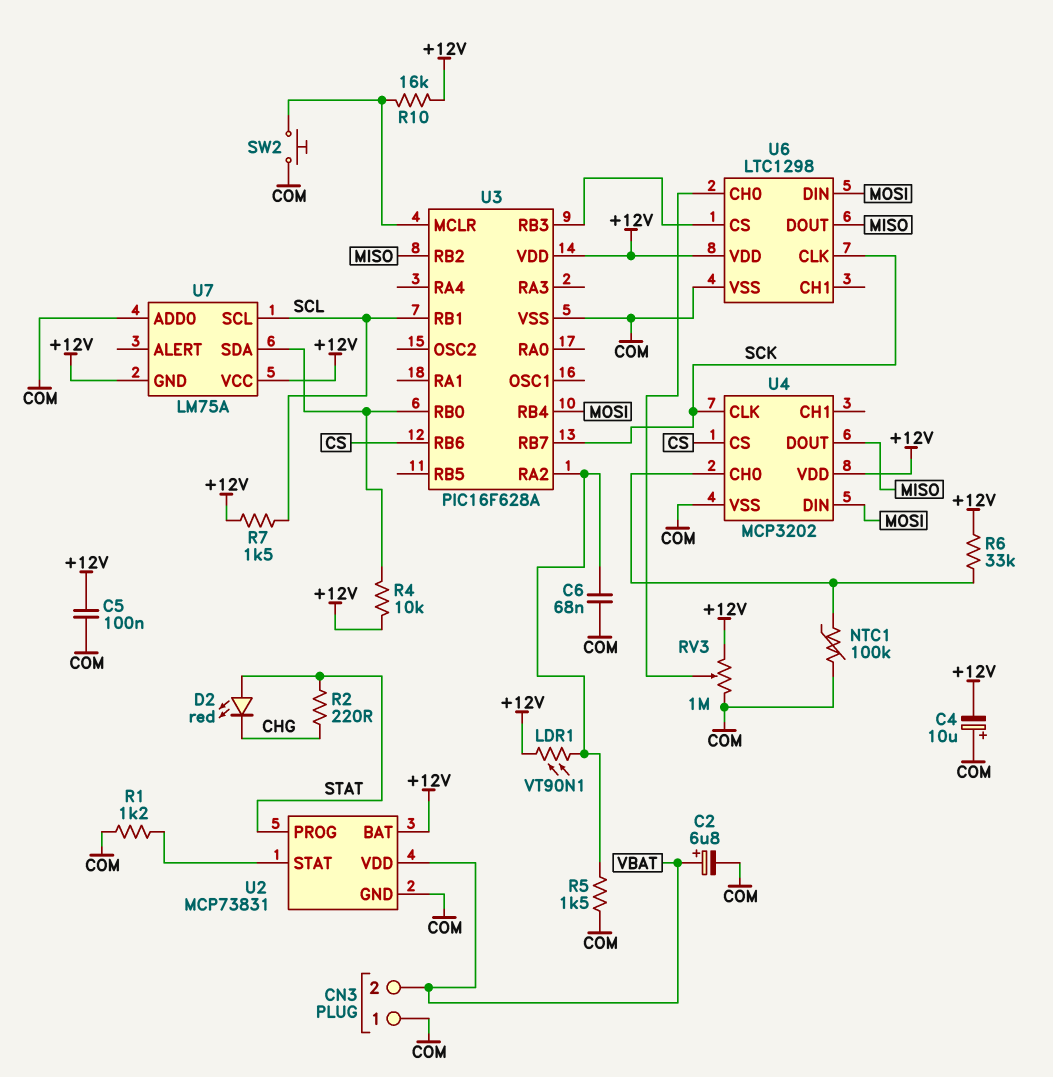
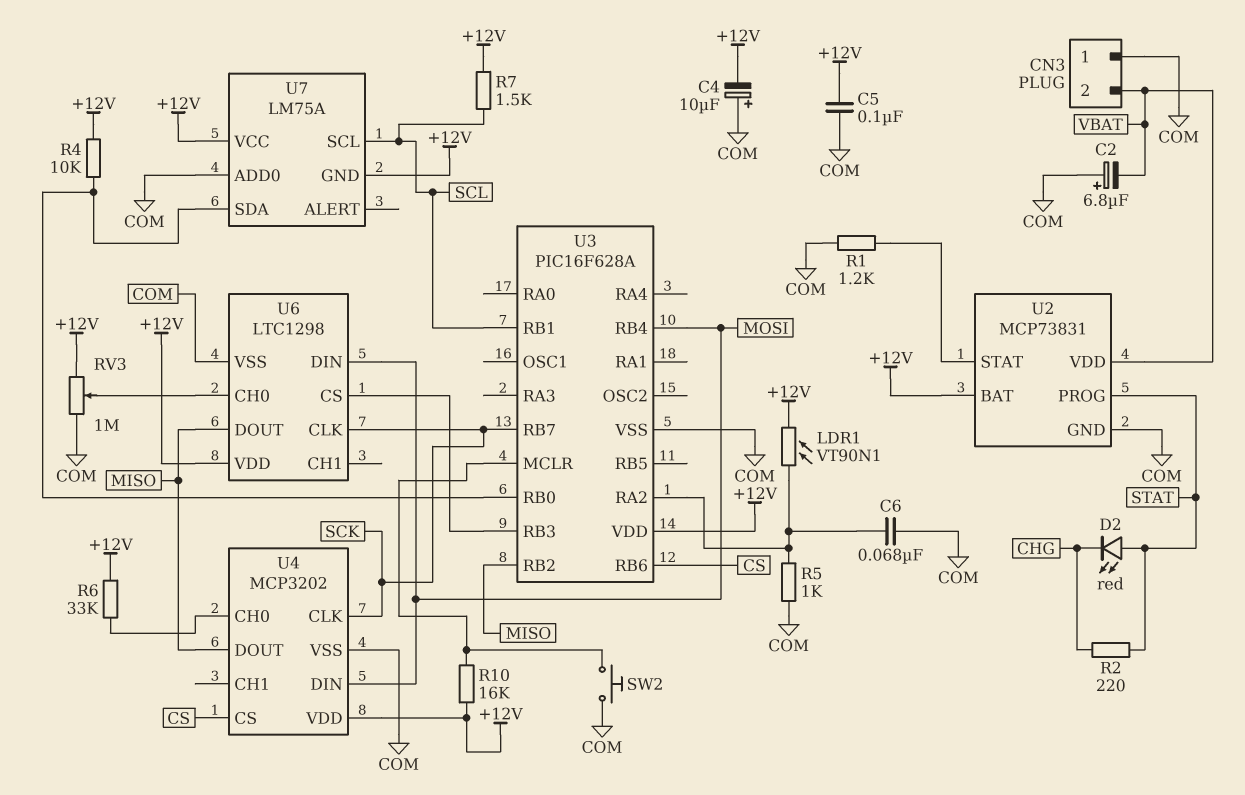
C2: 6.8uF (plus VBAT, minus COM) -> 6.8uF (plus COM, minus VBAT)
NTC1: 100k (COM, U4/CH0) -> none
R5: 1.5k (COM, U3/RA2) -> 1k (COM, U3/RA2)

